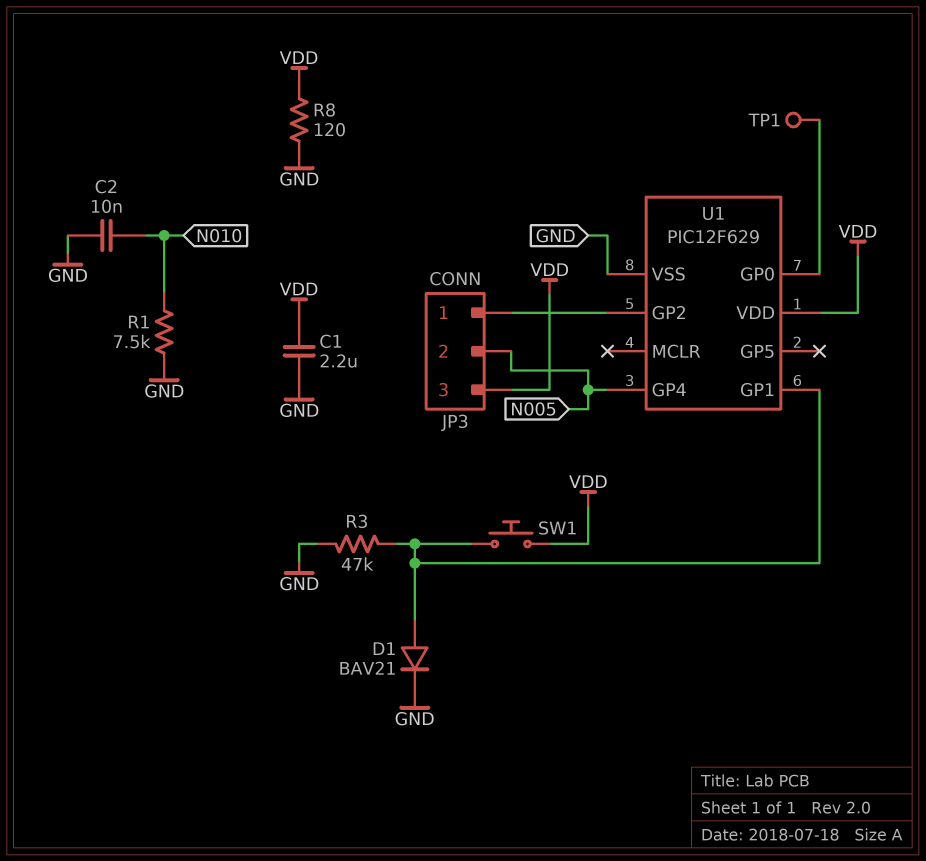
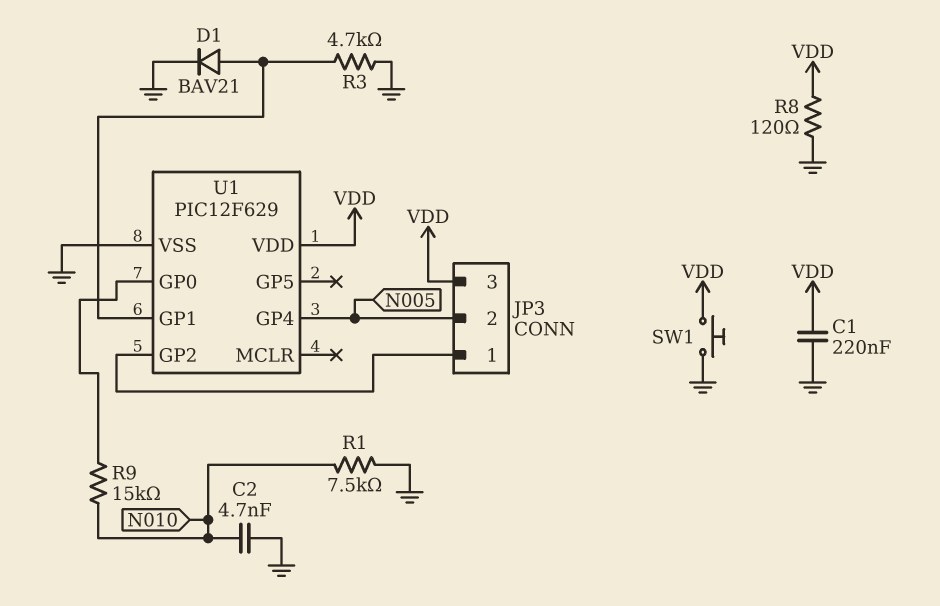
C1: 2.2uF (GND, VDD) -> 220nF (GND, VDD)
C2: 10nF (GND, N010) -> 4.7nF (GND, N010)
R3: 47k (GND, U1/GP1) -> 4.7k (GND, U1/GP1)
R9: none -> 15k (N010, U1/GP0)
SW1: button (U1/GP1, VDD) -> button (GND, VDD)
TP1: test point (U1/GP0) -> none

